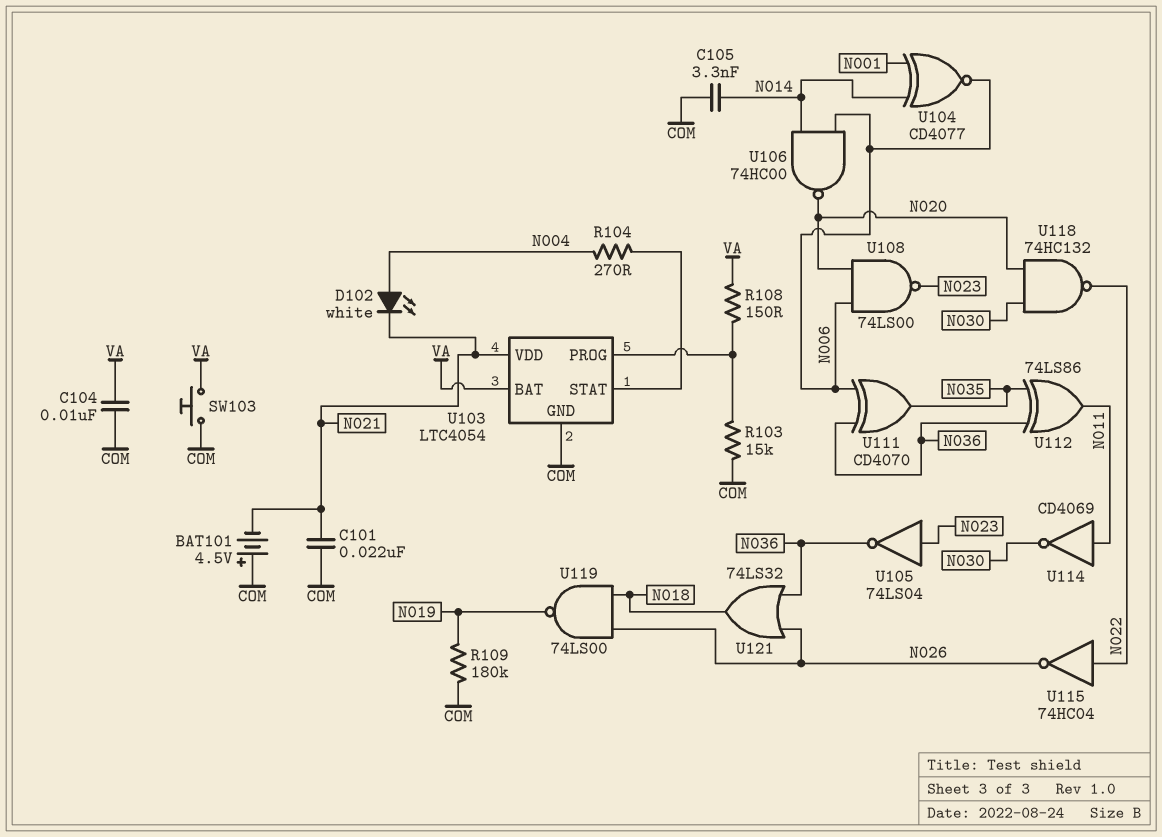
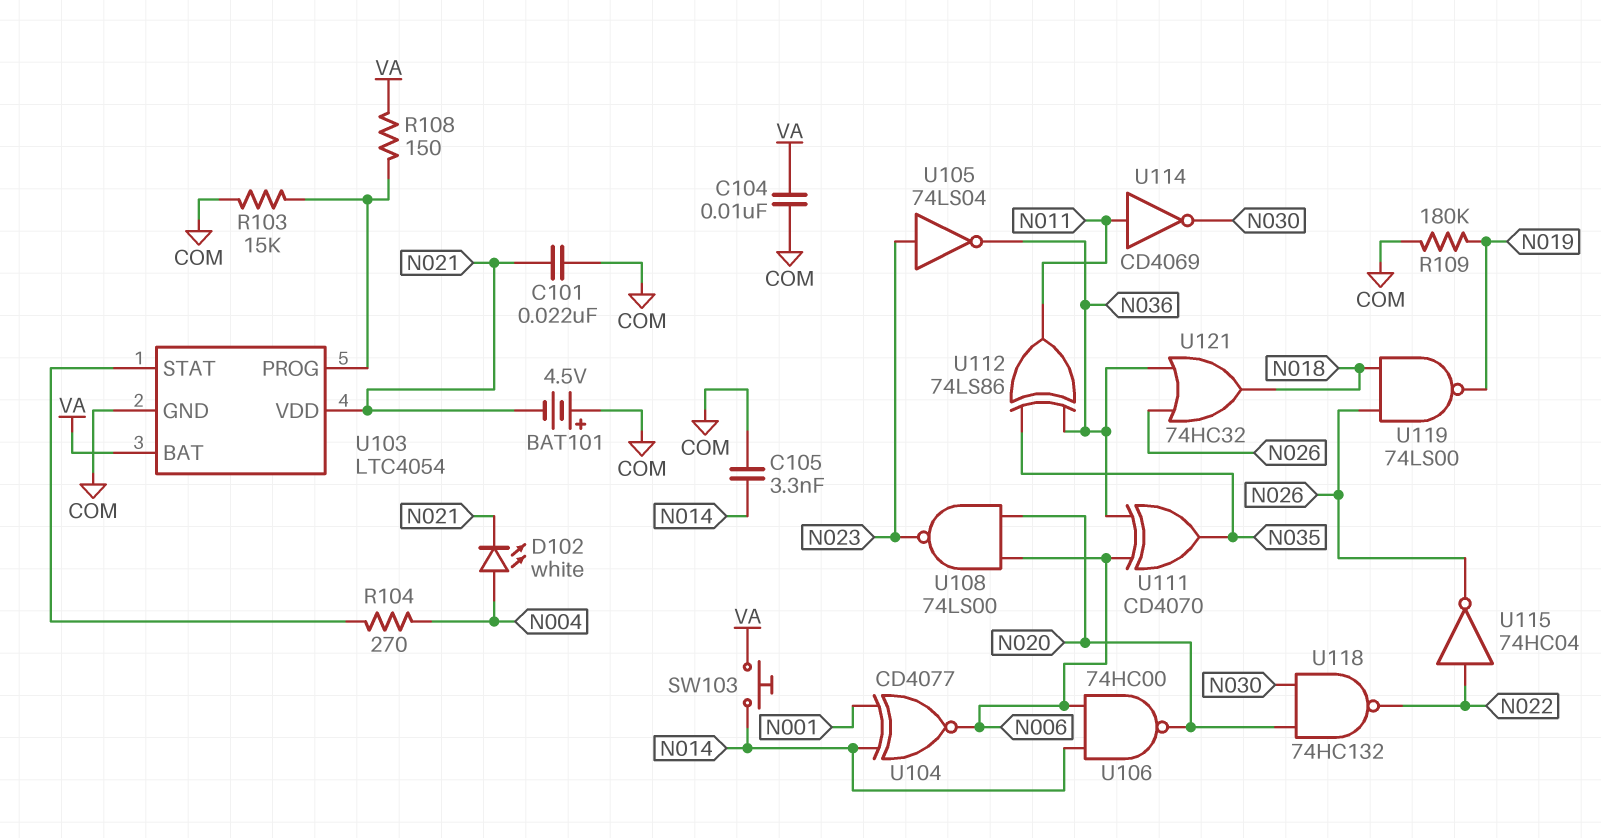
SW103: button (COM, VA) -> button (N014, VA)
U121: OR 74LS32 (in N026, in N036, out N018) -> OR 74HC32 (in N026, in N036, out N018)

